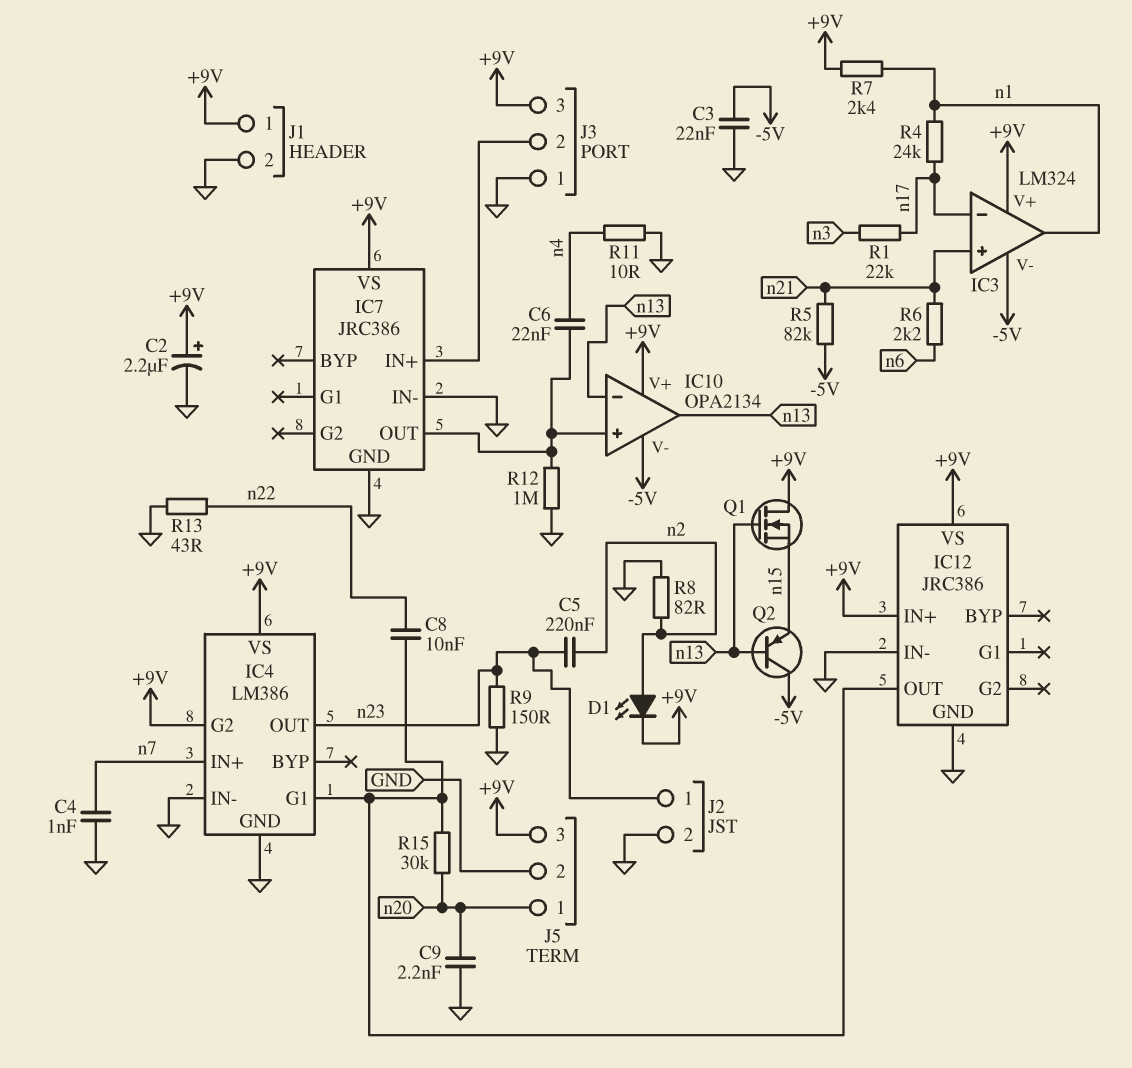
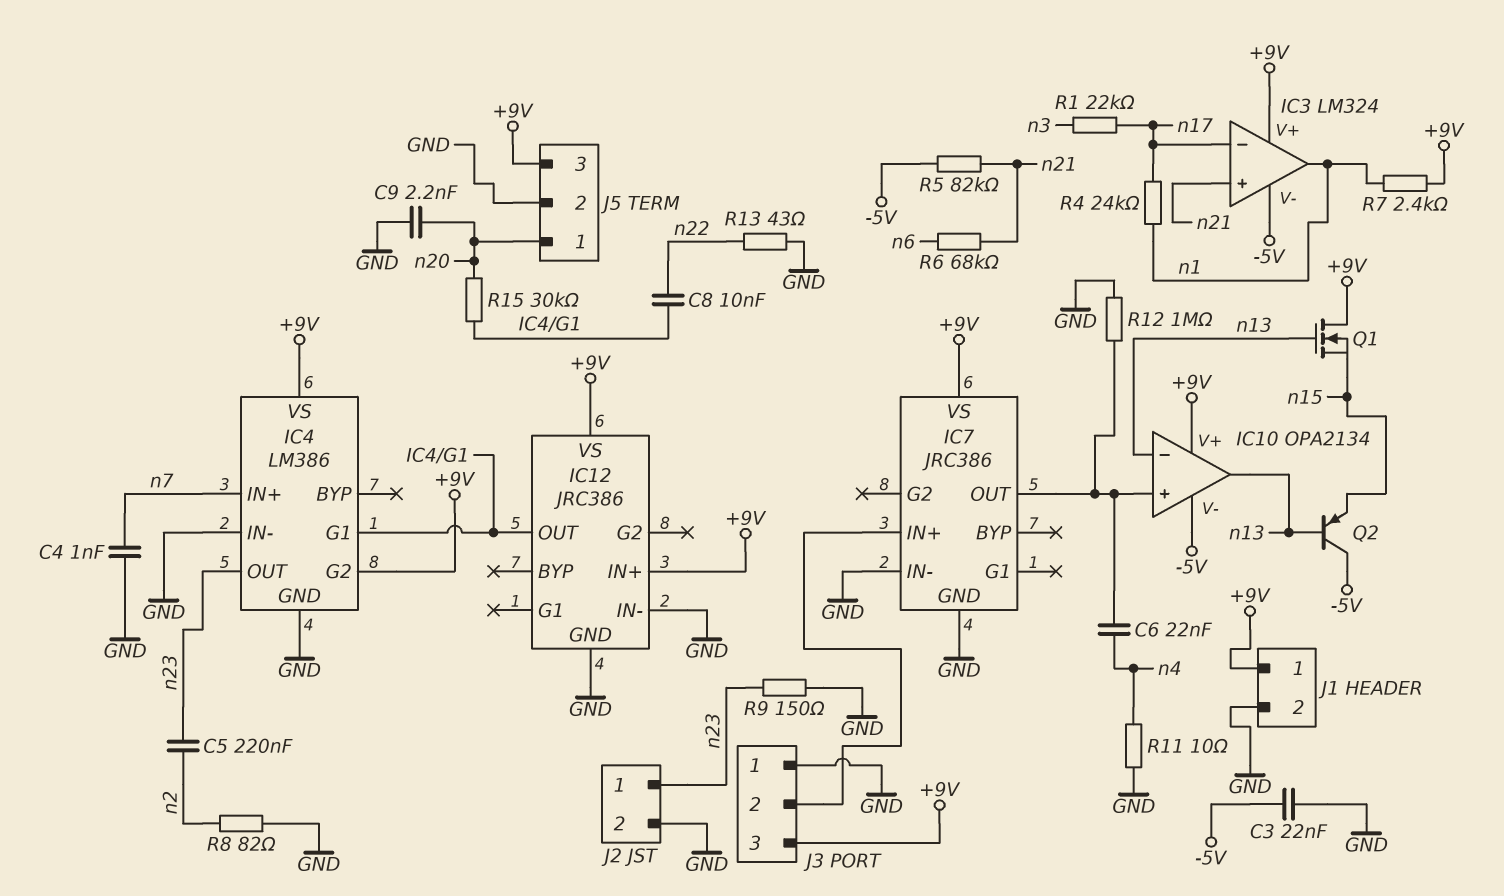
C2: 2.2uF (plus +9V, minus GND) -> none
D1: LED (A n2, K +9V) -> none
R6: 2.2k (n6, n21) -> 68k (n6, n21)

